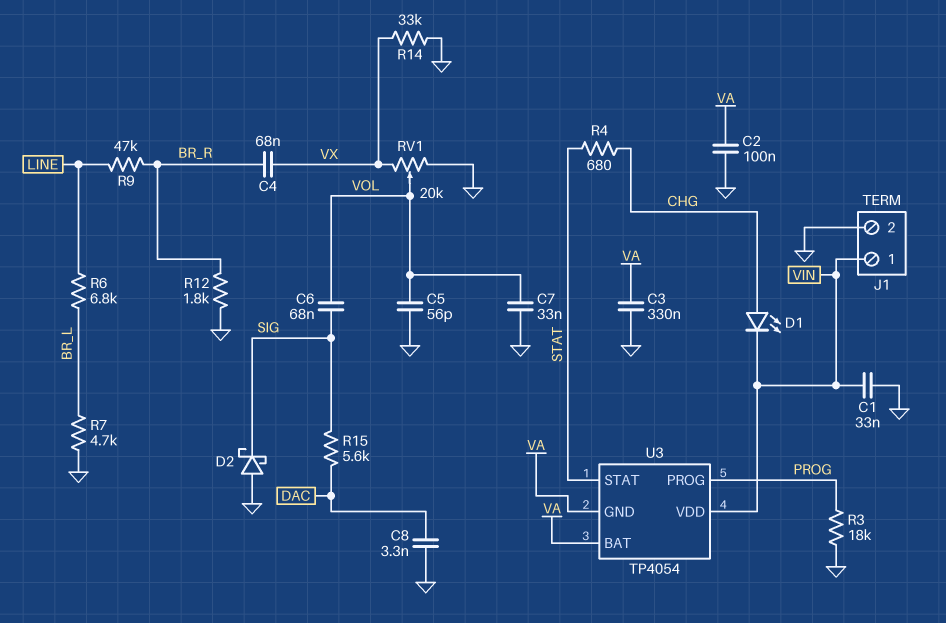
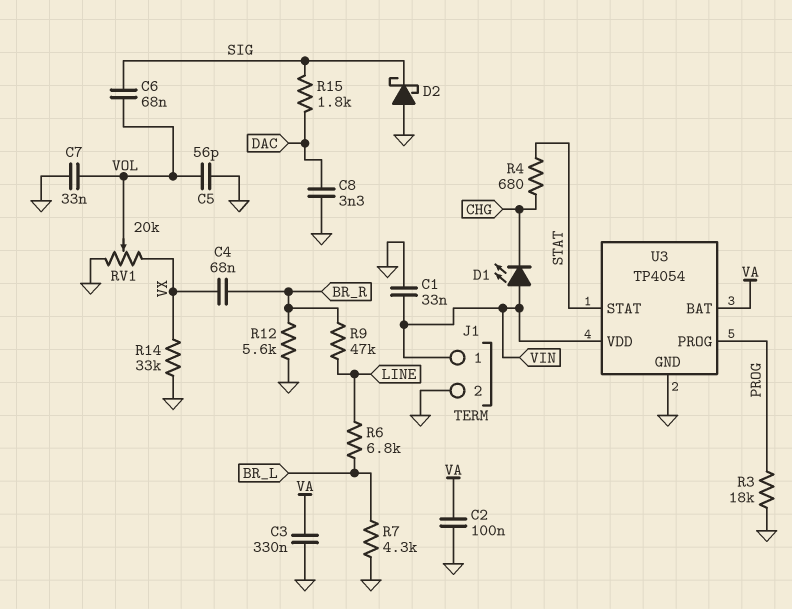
D1: LED (A CHG, K VIN) -> LED (A VIN, K CHG)
R7: 4.7k (BR_L, GND) -> 4.3k (BR_L, GND)
R12: 1.8k (BR_R, GND) -> 5.6k (BR_R, GND)
R15: 5.6k (DAC, SIG) -> 1.8k (DAC, SIG)
U3 pin GND: VA -> GND

